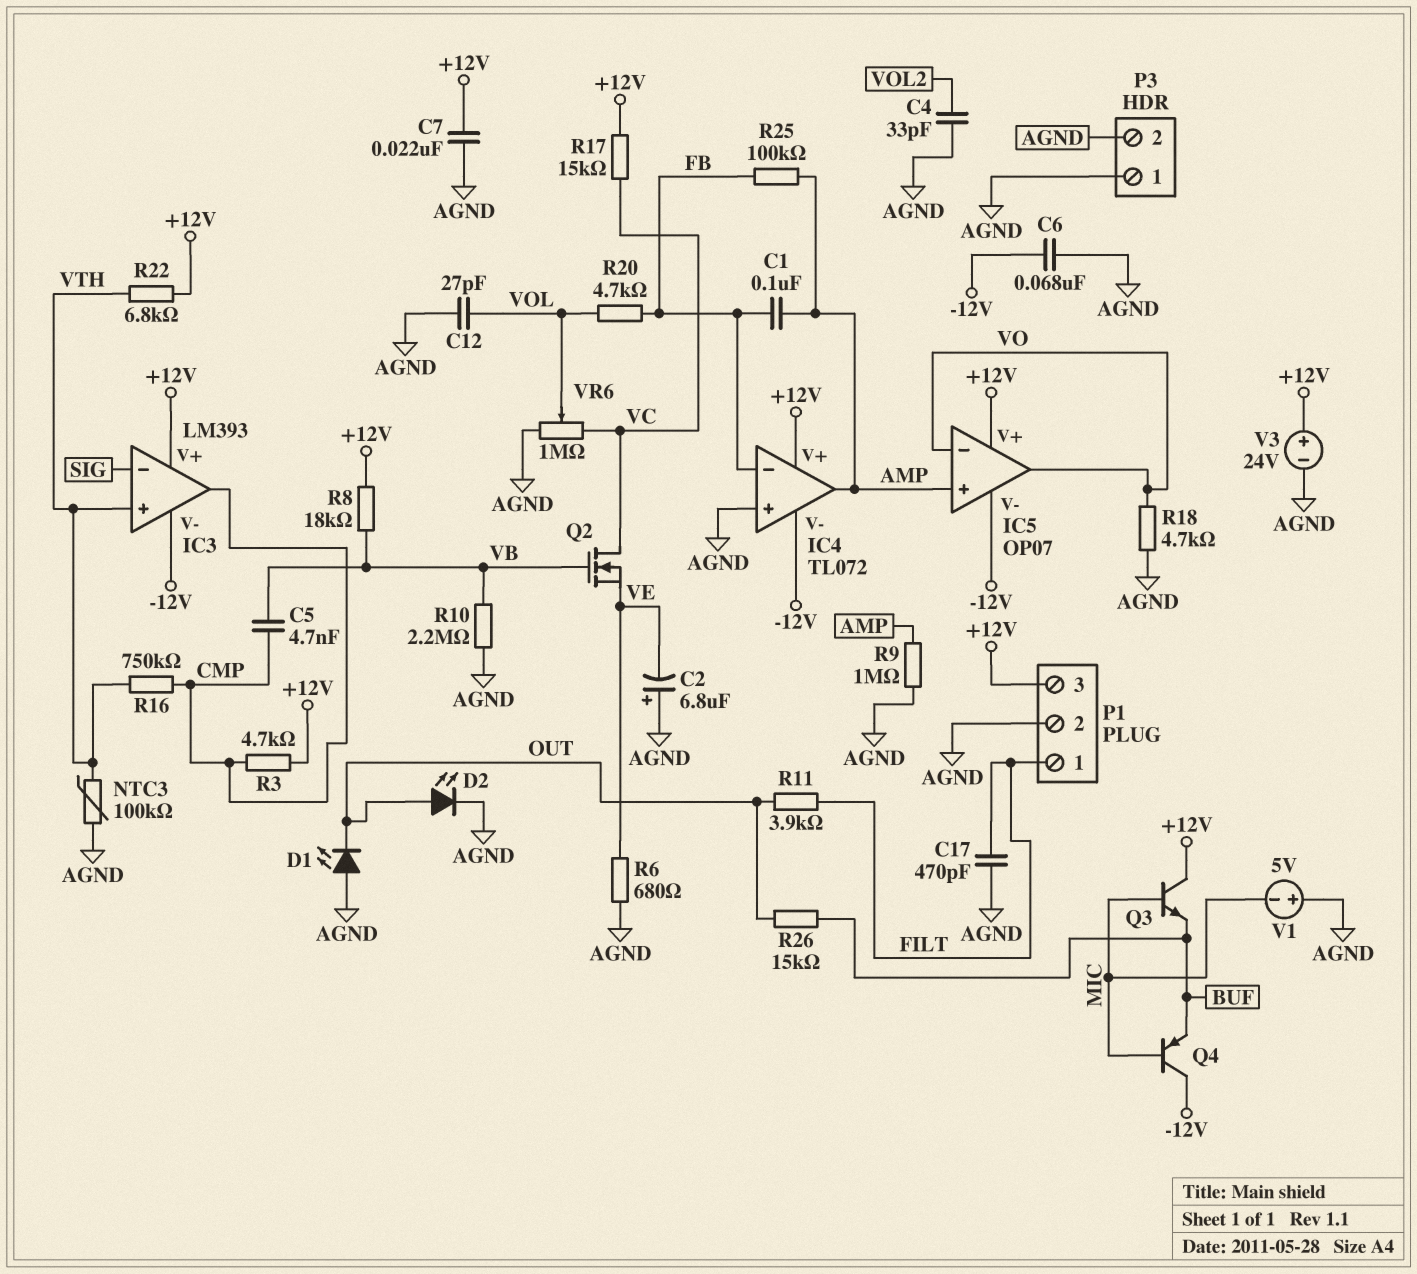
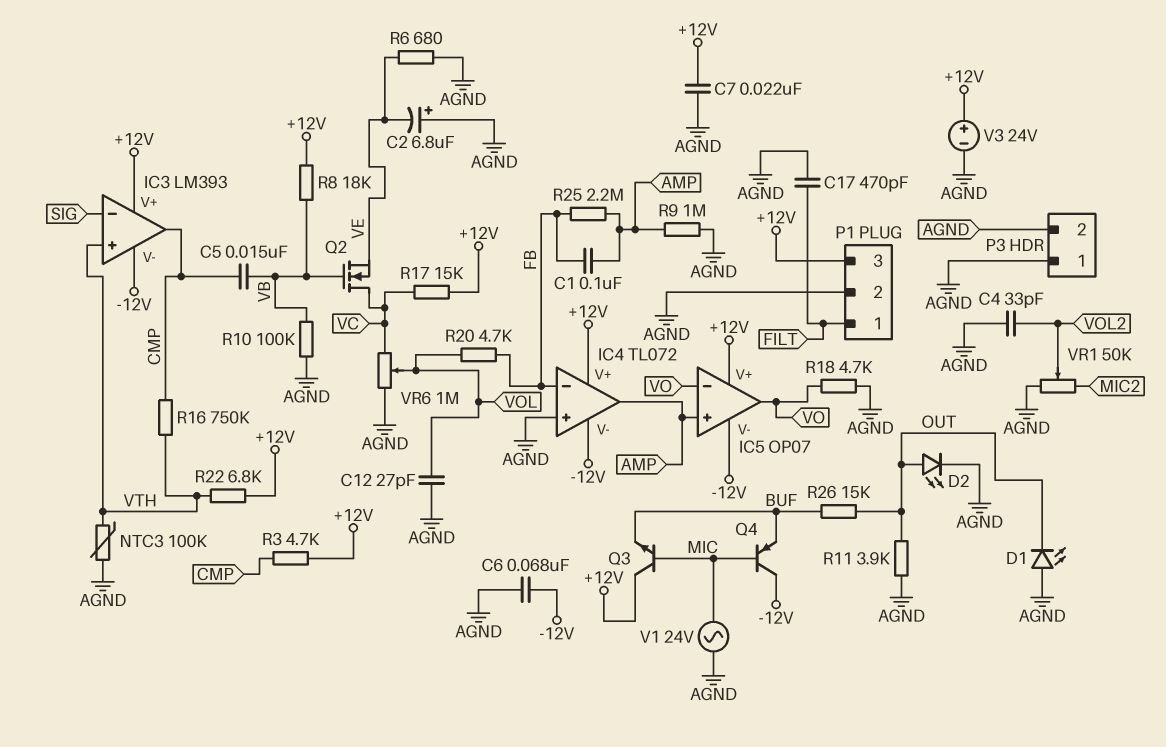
C5: 4.7nF (CMP, VB) -> 15nF (CMP, VB)
R10: 2.2M (AGND, VB) -> 100k (AGND, VB)
R11: 3.9k (FILT, OUT) -> 3.9k (AGND, OUT)
R25: 100k (AMP, FB) -> 2.2M (AMP, FB)
V1: 5V (plus AGND, minus MIC) -> AC 24V (AGND, MIC)
VR1: none -> 50k (AGND, MIC2, wiper VOL2)

